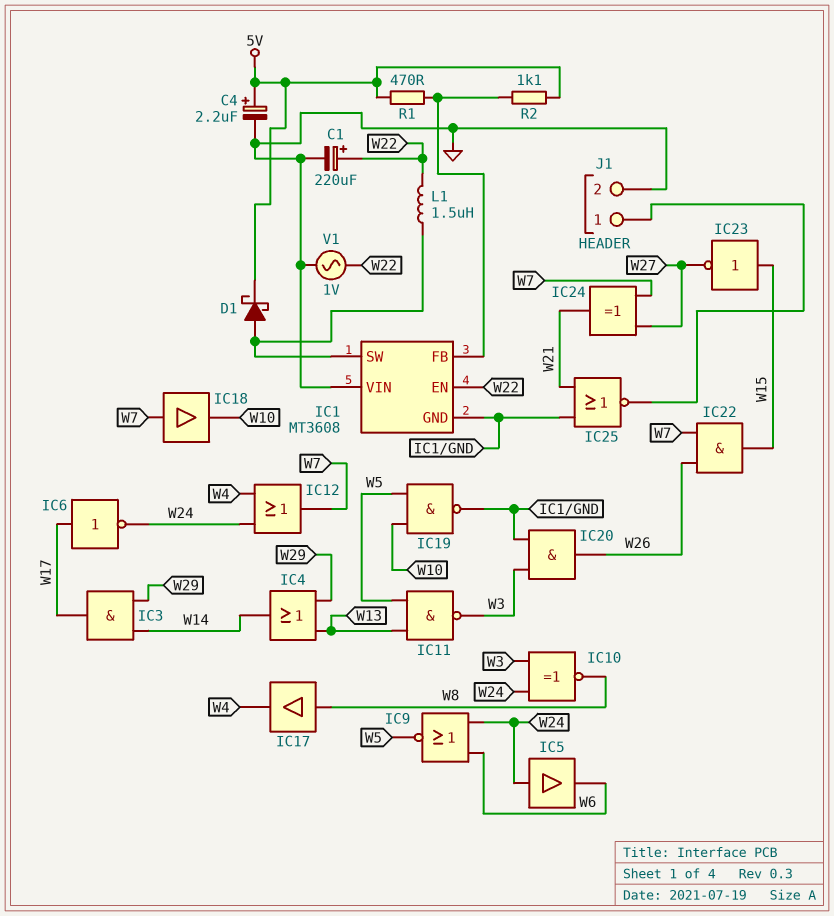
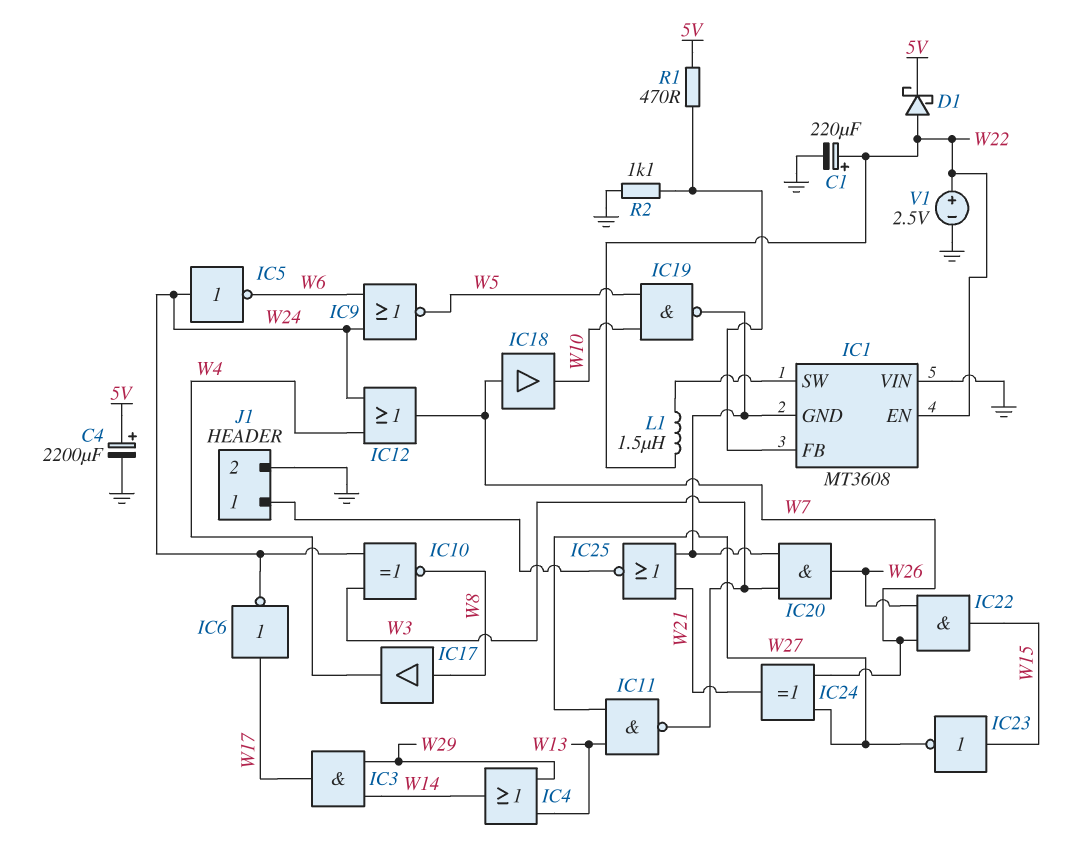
C4: 2.2uF (plus 5V, minus GND) -> 2200uF (plus 5V, minus GND)
D1: schottky (A IC1/SW, K 5V) -> schottky (A W22, K 5V)
IC5: buffer (in W24, out W6) -> NOT (in W24, out W6)
IC11: NAND (in W5, in W13, out W3) -> NAND (in W13, in W27, out W3)
R2: 1.1k (5V, IC1/FB) -> 1.1k (GND, IC1/FB)
V1: AC 1V (GND, W22) -> 2.5V (plus W22, minus GND)

